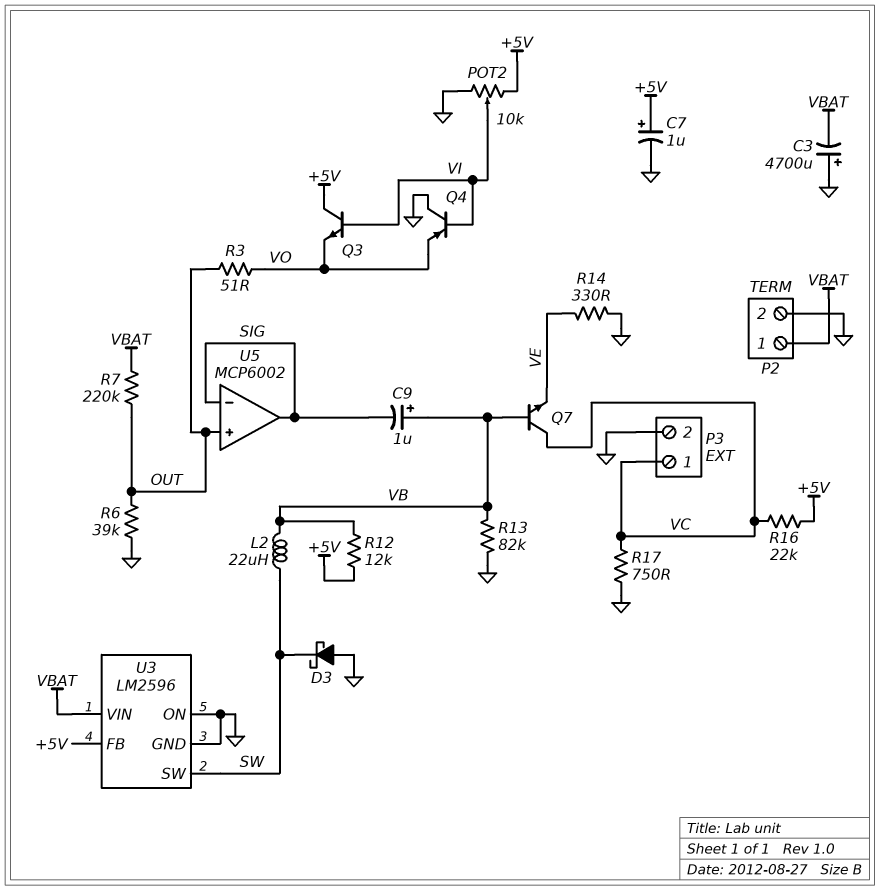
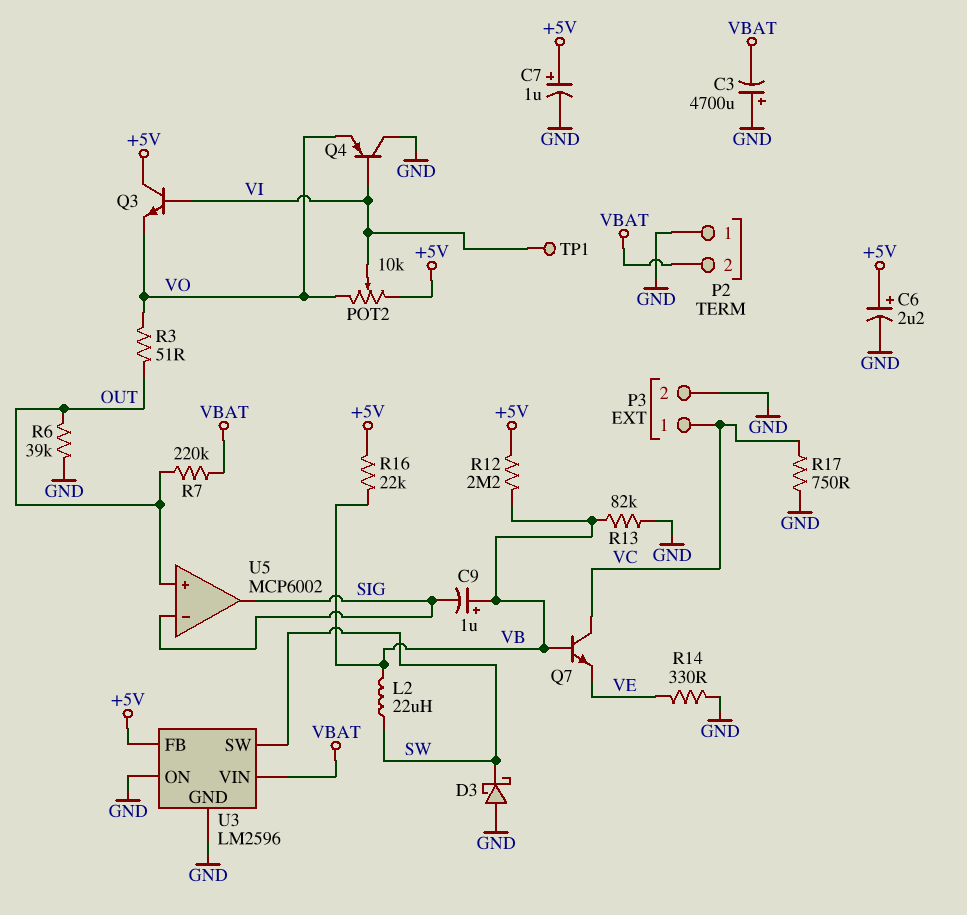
C6: none -> 2.2uF (plus +5V, minus GND)
P2 pin 1: VBAT -> GND
P2 pin 2: GND -> VBAT
POT2: 10k (+5V, GND, wiper VI) -> 10k (+5V, VO, wiper VI)
R12: 12k (+5V, VB) -> 2.2M (+5V, VB)
R16: 22k (+5V, VC) -> 22k (+5V, VB)
TP1: none -> test point (VI)

